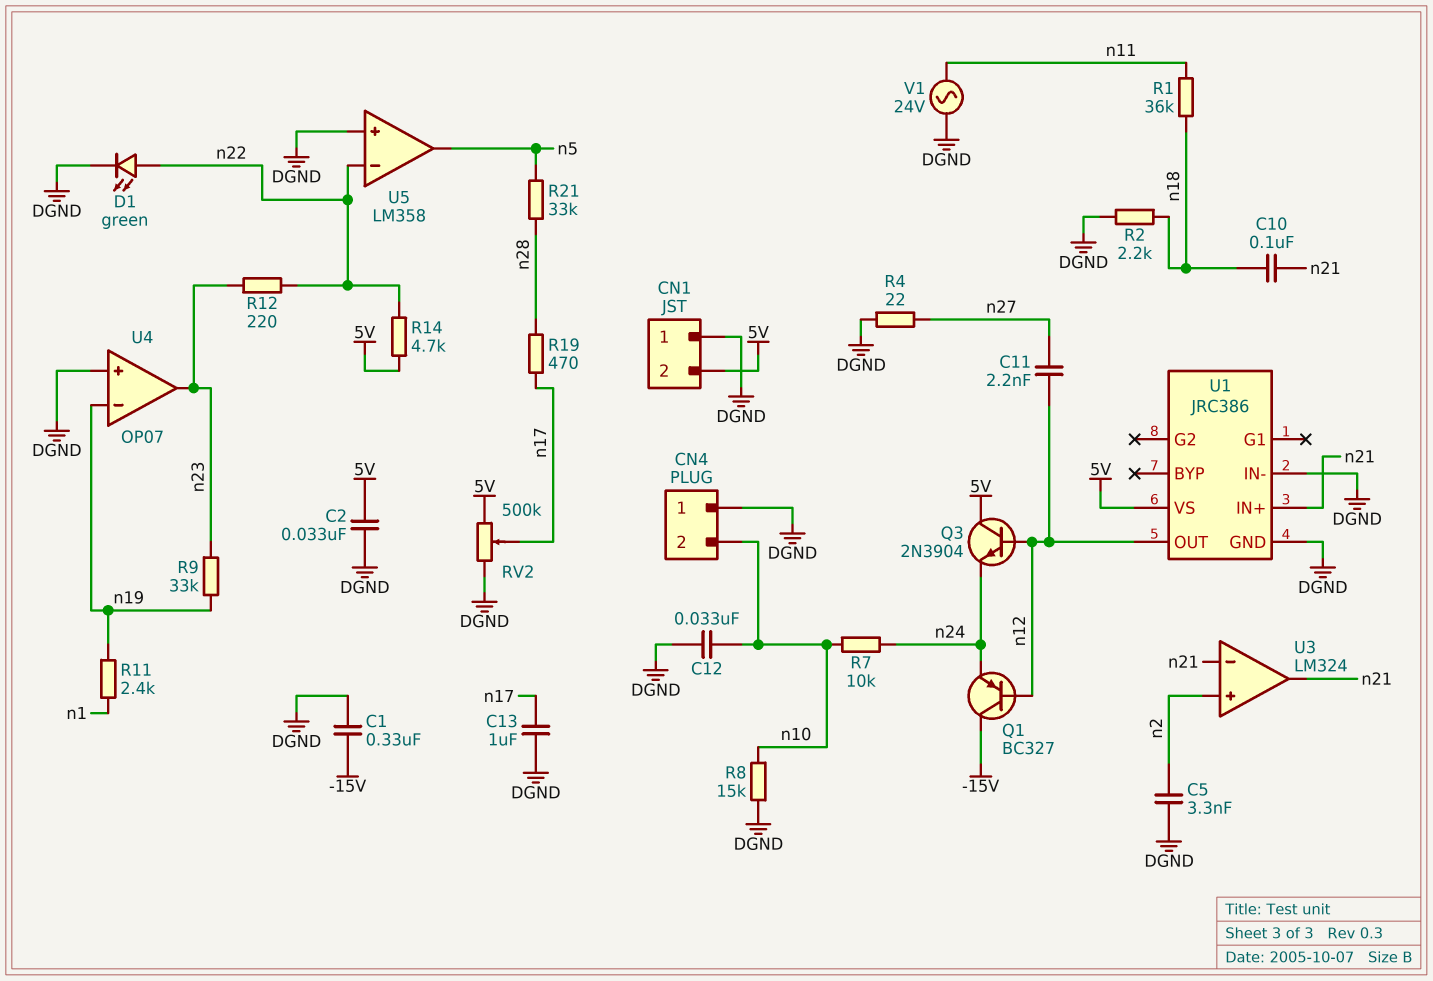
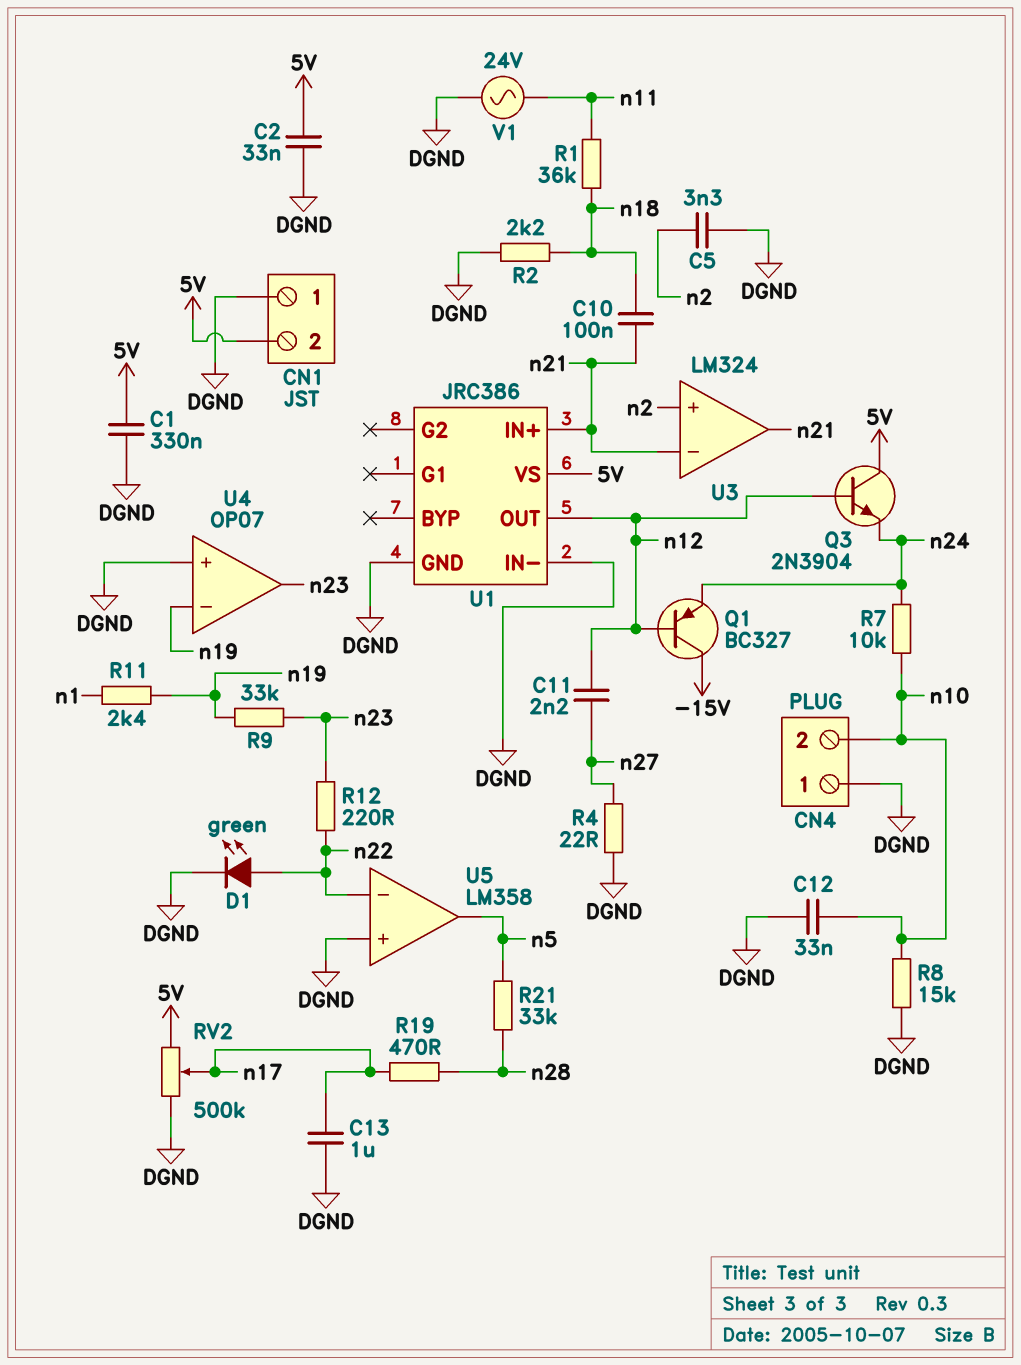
C1: 330nF (-15V, DGND) -> 330nF (5V, DGND)
R14: 4.7k (5V, n22) -> none

